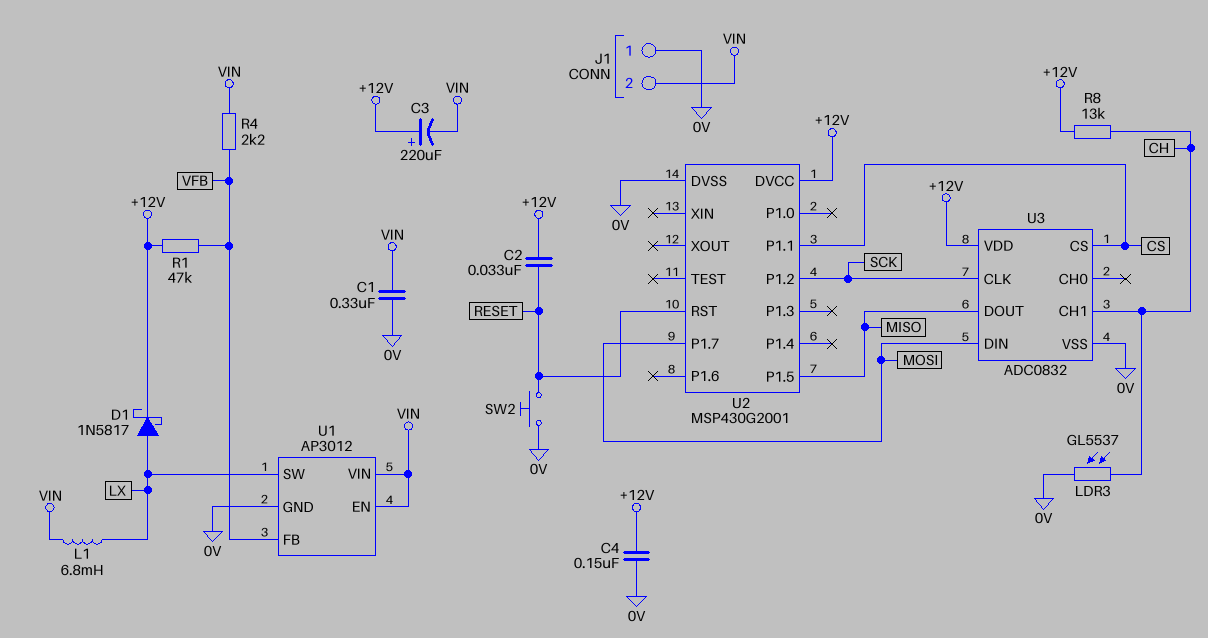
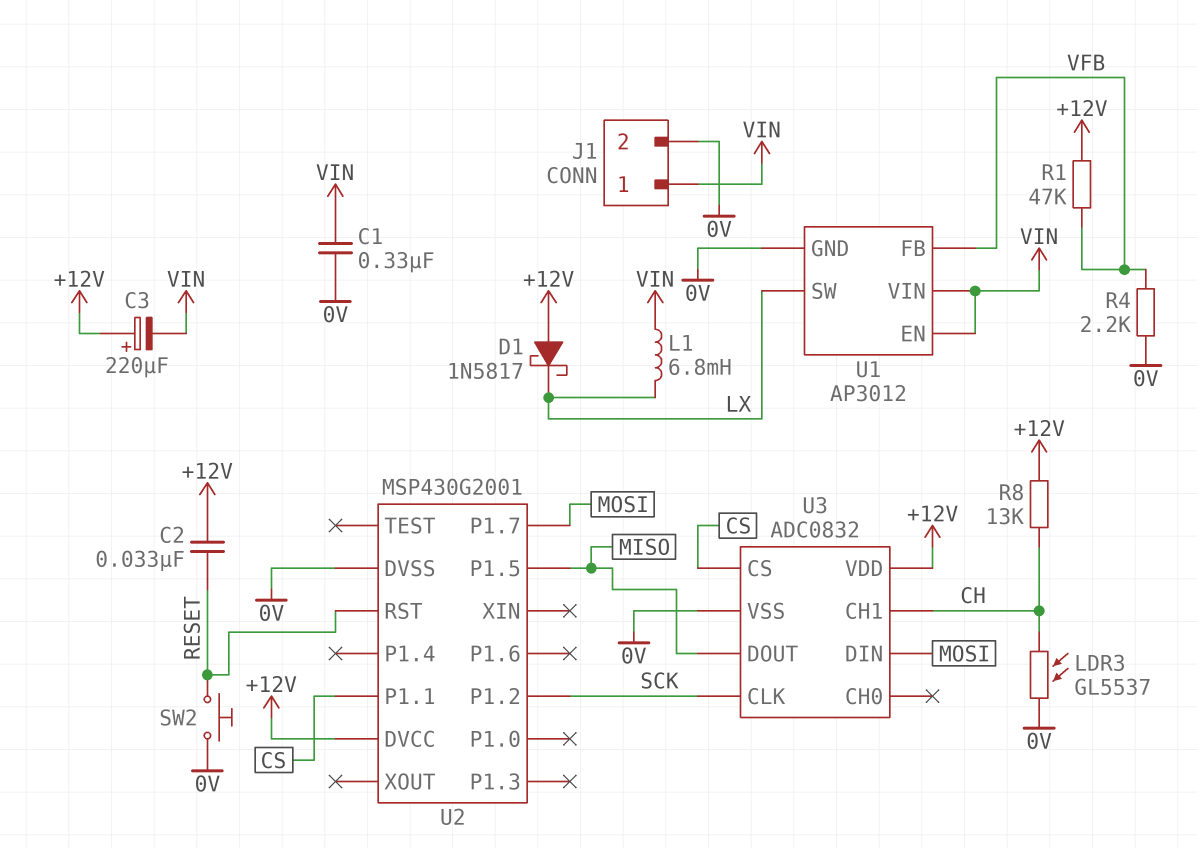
C4: 150nF (+12V, 0V) -> none
D1: schottky 1N5817 (A LX, K +12V) -> schottky 1N5817 (A +12V, K LX)
J1 pin 1: 0V -> VIN
J1 pin 2: VIN -> 0V
R4: 2.2k (VFB, VIN) -> 2.2k (0V, VFB)

